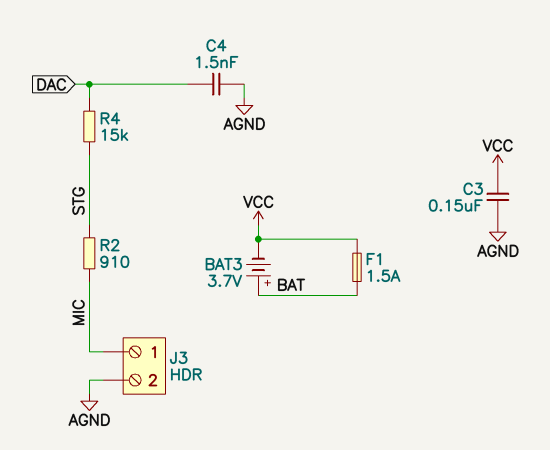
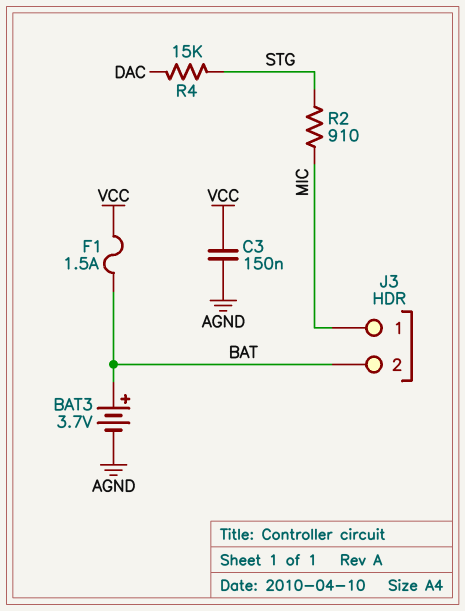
BAT3: 3.7V (plus BAT, minus VCC) -> 3.7V (plus BAT, minus AGND)
C4: 1.5nF (AGND, DAC) -> none
J3 pin 2: AGND -> BAT

